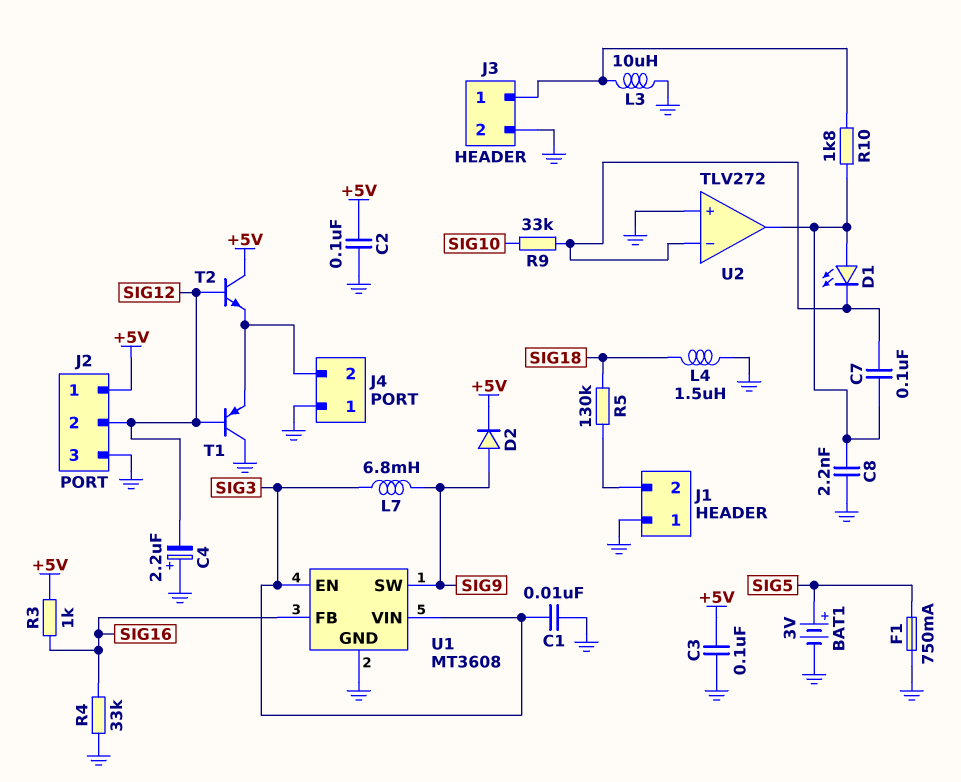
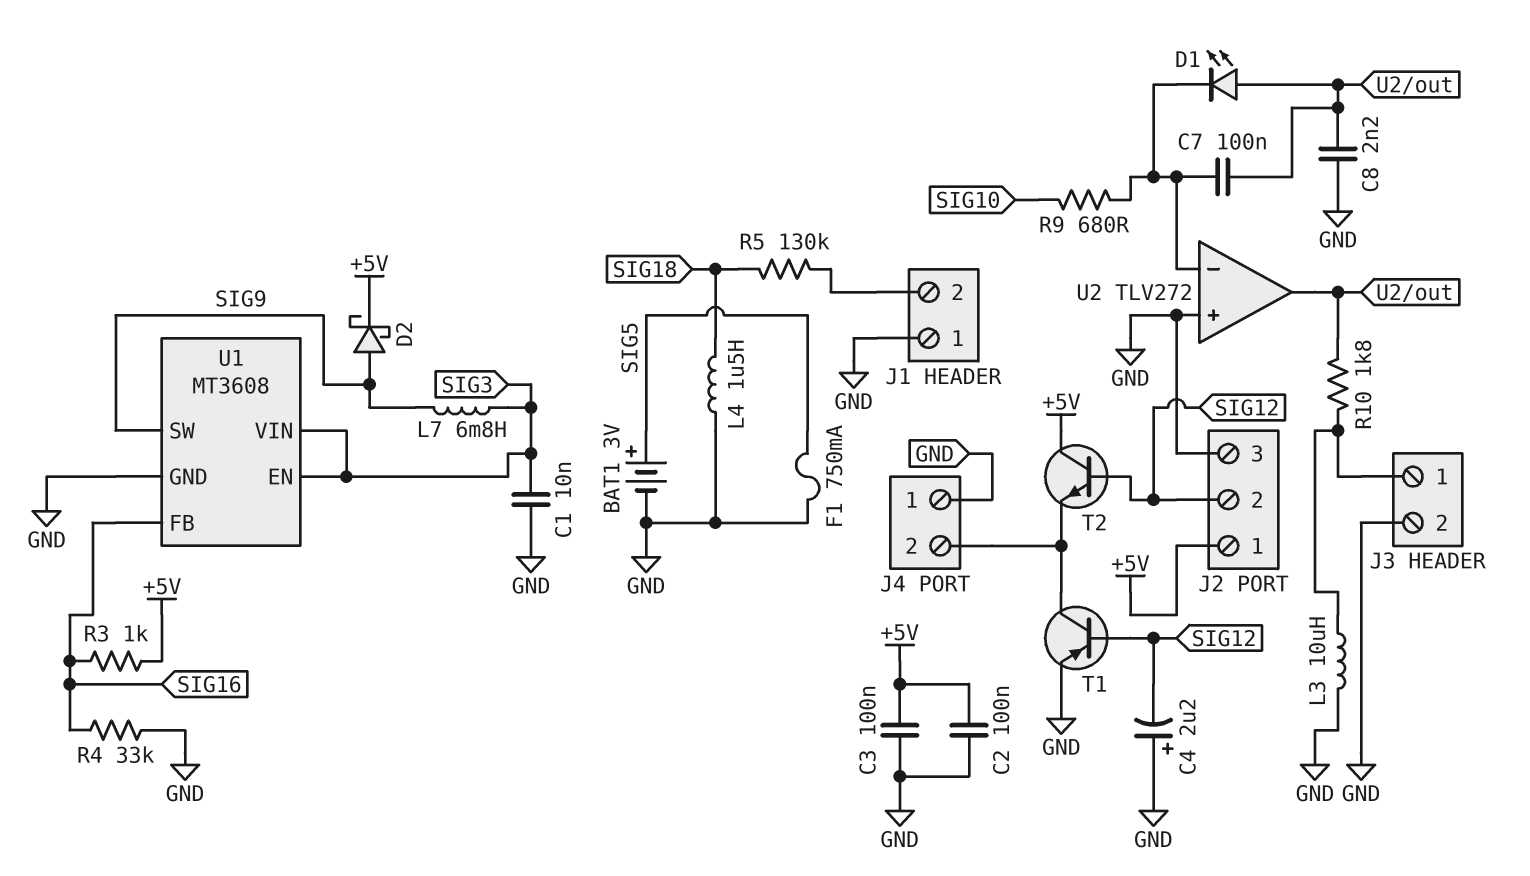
D2: diode (A SIG9, K +5V) -> schottky (A SIG9, K +5V)
R9: 33k (SIG10, U2/in-) -> 680 (SIG10, U2/in-)
T1: PNP (B SIG12, C GND, E J4/2) -> PNP (B SIG12, C J4/2, E GND)

